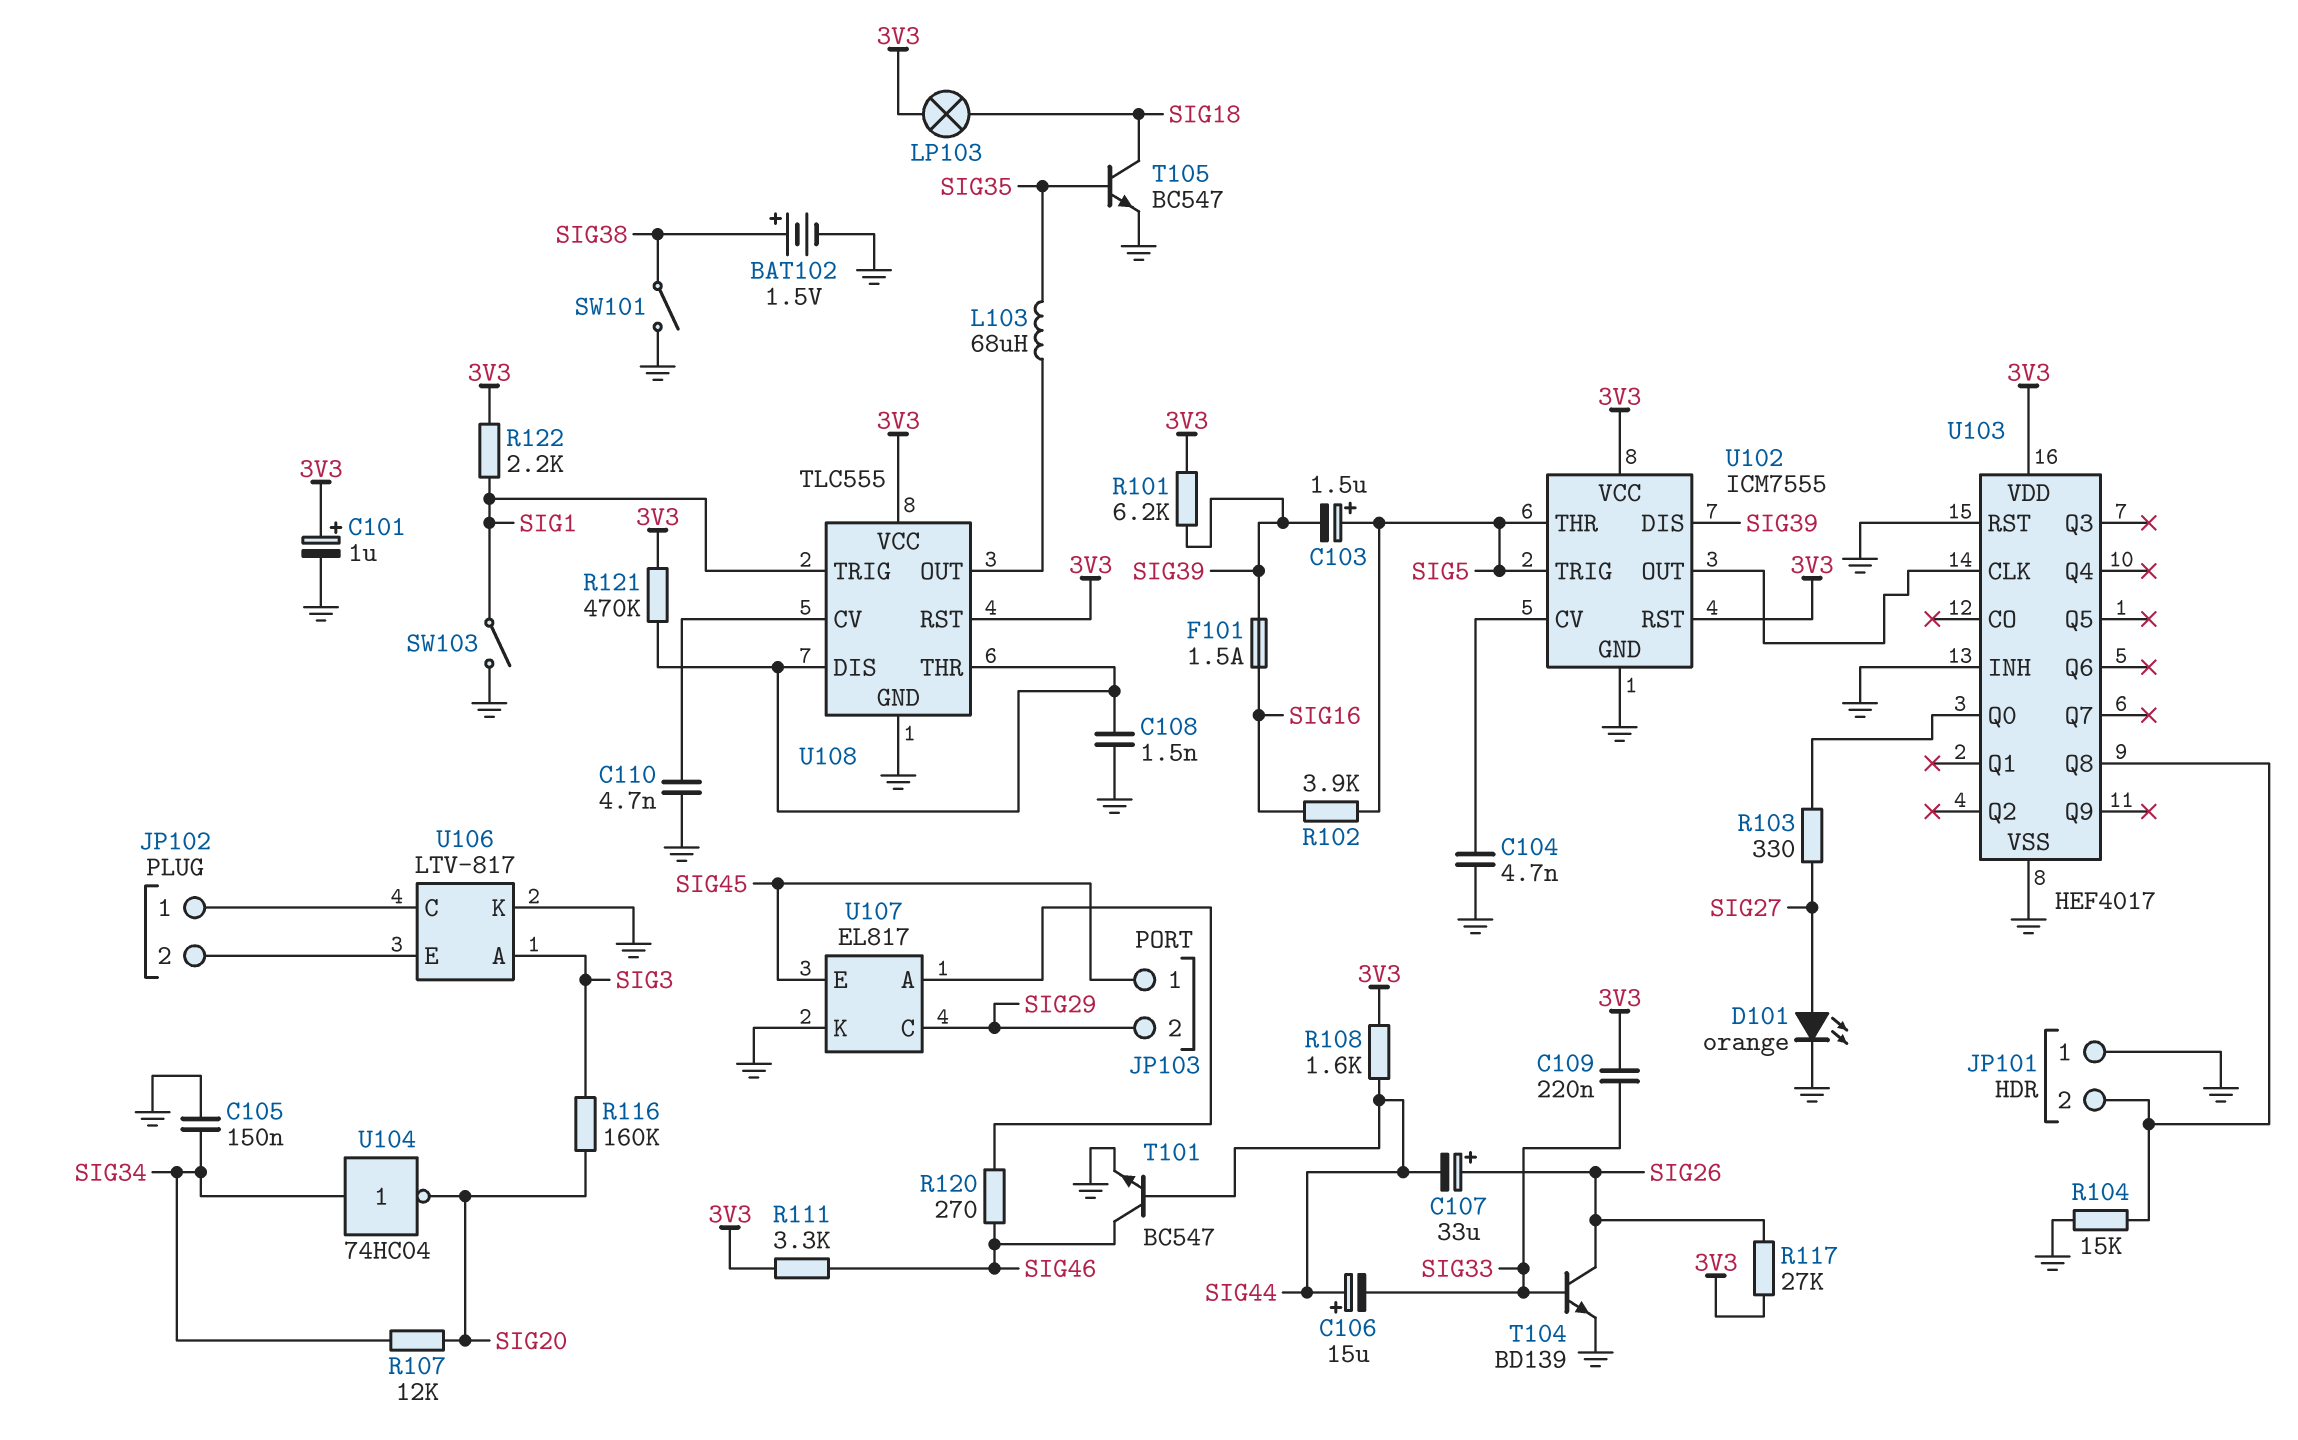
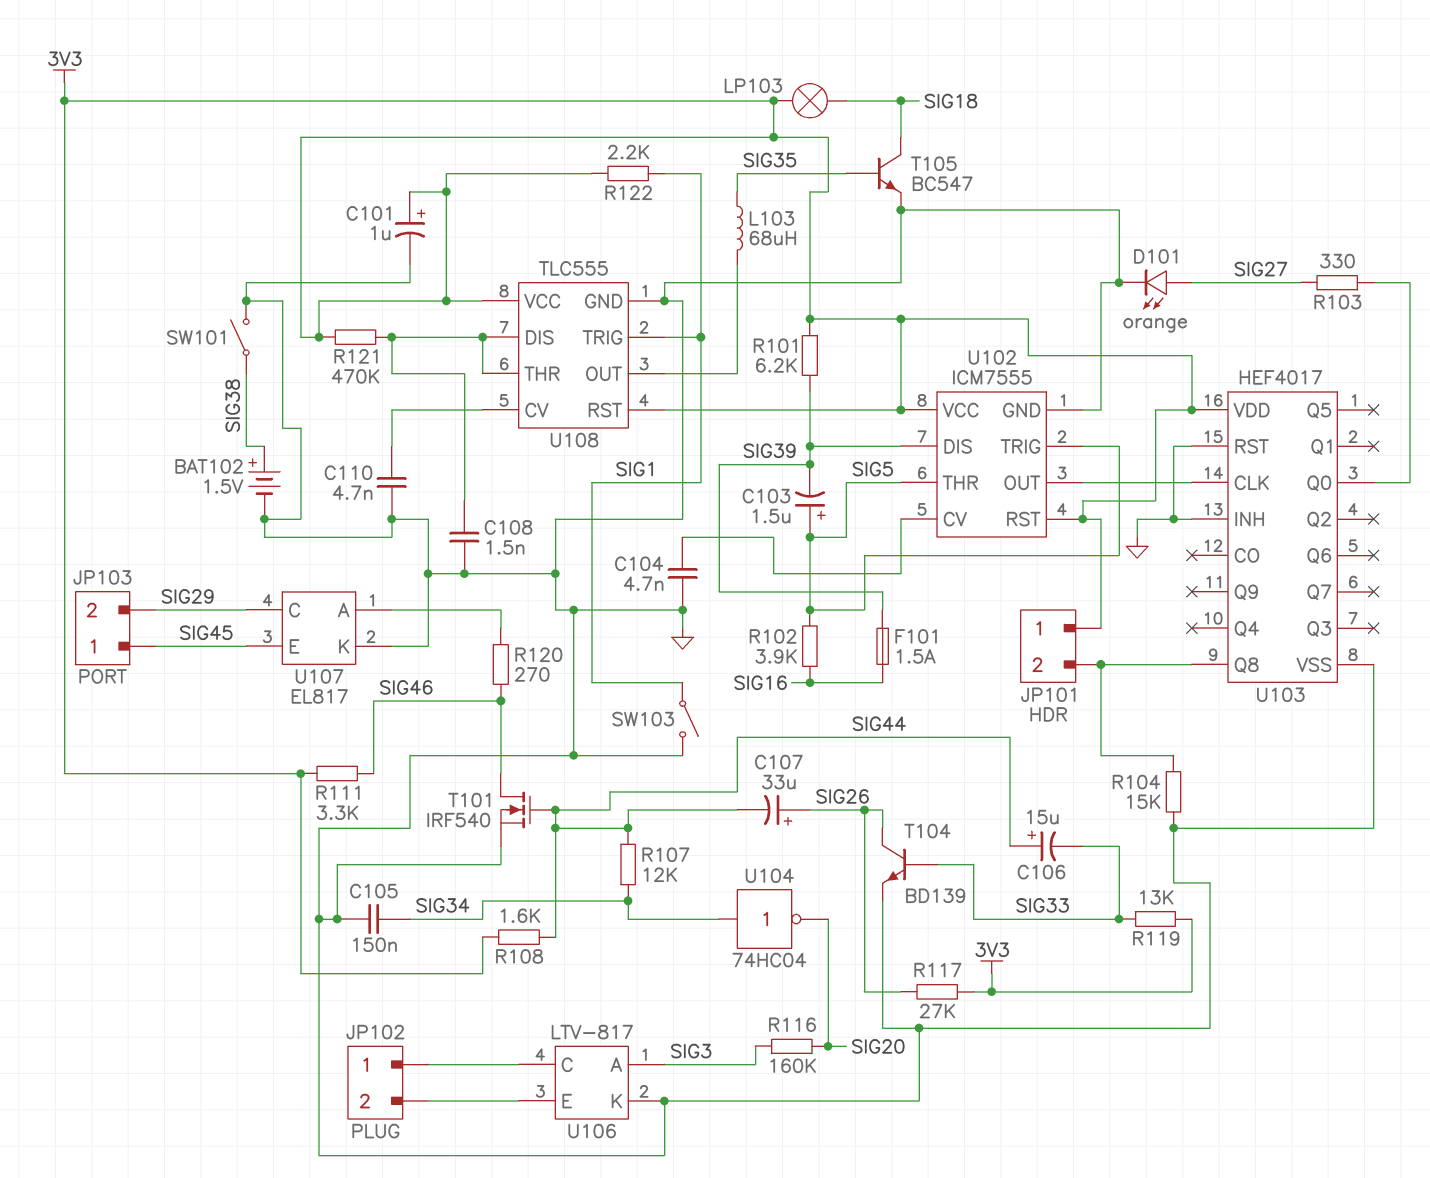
C109: 220nF (3V3, SIG33) -> none
JP101 pin 1: GND -> 3V3
R107: 12k (SIG20, SIG34) -> 12k (SIG34, SIG44)
R119: none -> 13k (3V3, SIG33)
T101: NPN BC547 (B SIG44, C SIG46, E GND) -> NMOS IRF540 (G SIG44, D SIG46, S GND)

